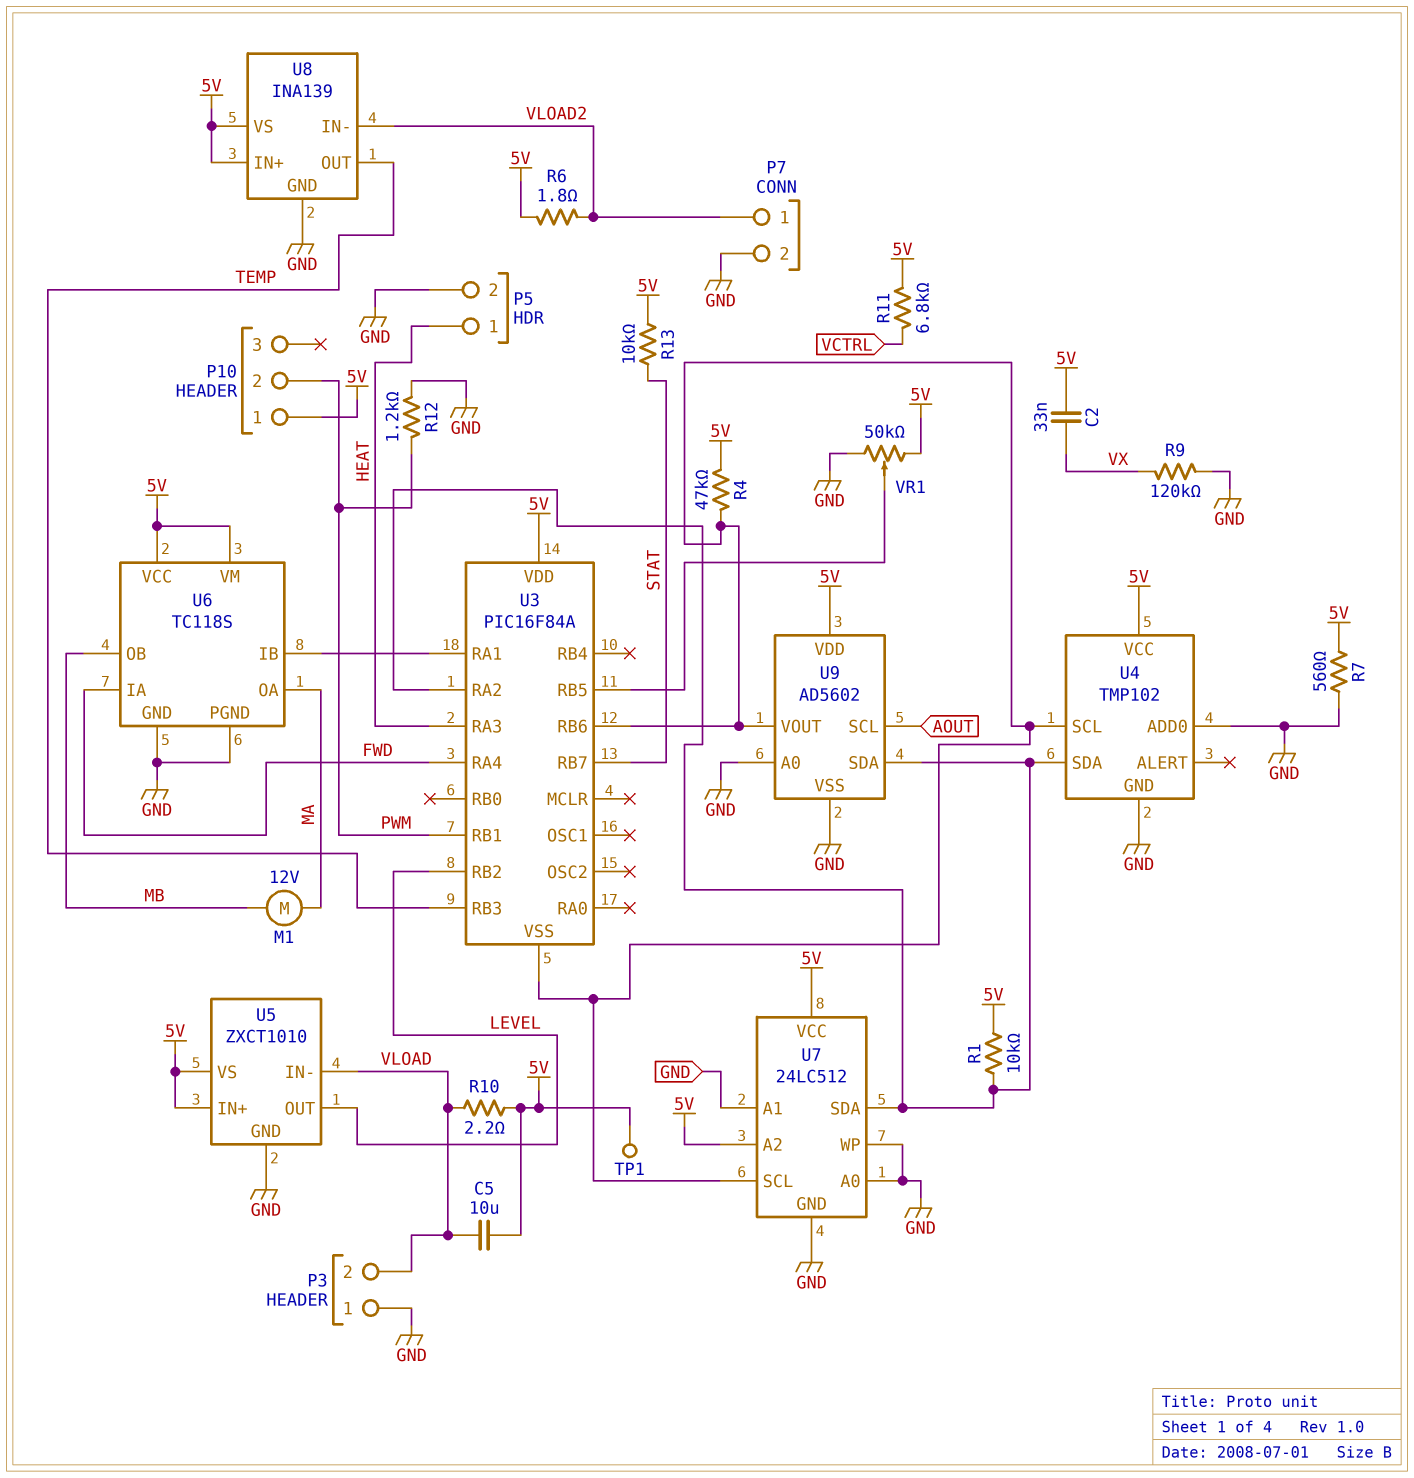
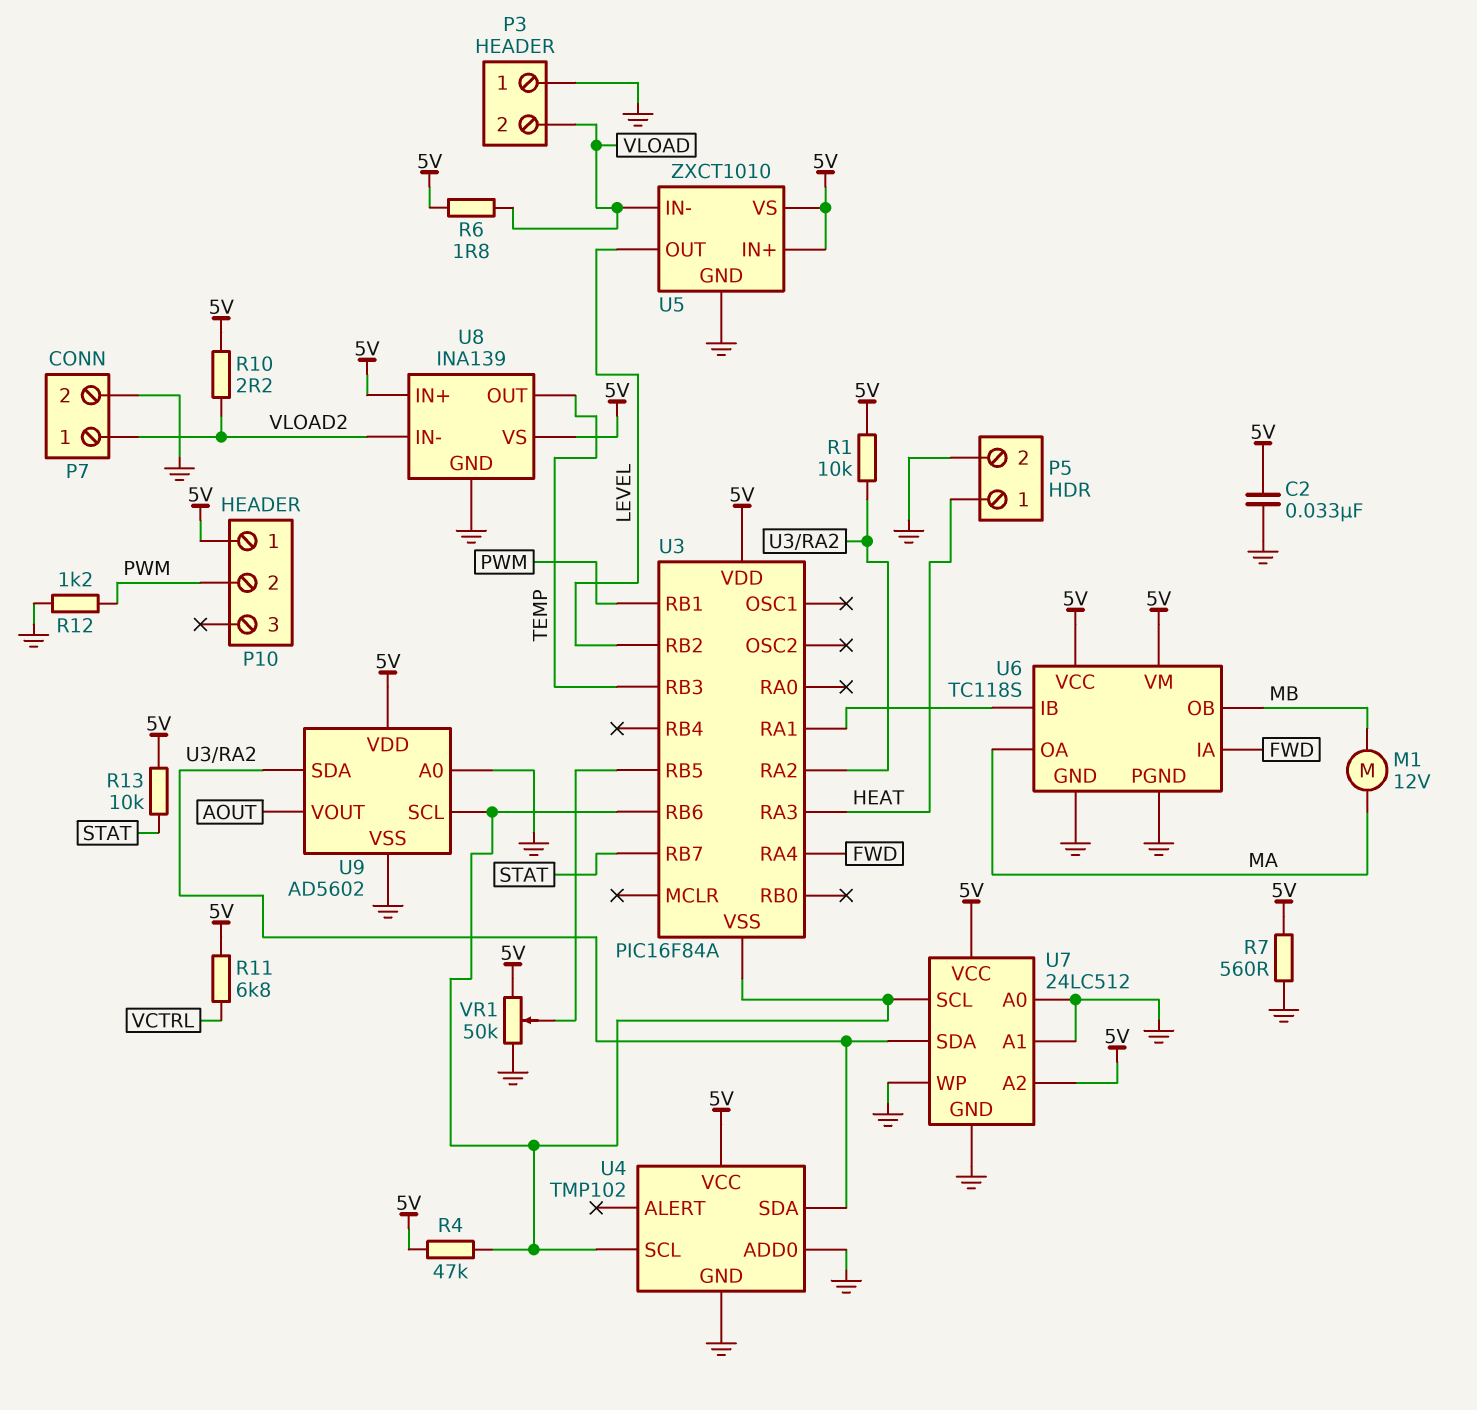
C2: 33nF (5V, VX) -> 33nF (5V, GND)
C5: 10uF (5V, VLOAD) -> none
R6: 1.8 (5V, VLOAD2) -> 1.8 (5V, VLOAD)
R9: 120k (GND, VX) -> none
R10: 2.2 (5V, VLOAD) -> 2.2 (5V, VLOAD2)
TP1: test point (5V) -> none
U9 pin SCL: AOUT -> U3/RB6
U9 pin VOUT: U3/RB6 -> AOUT

